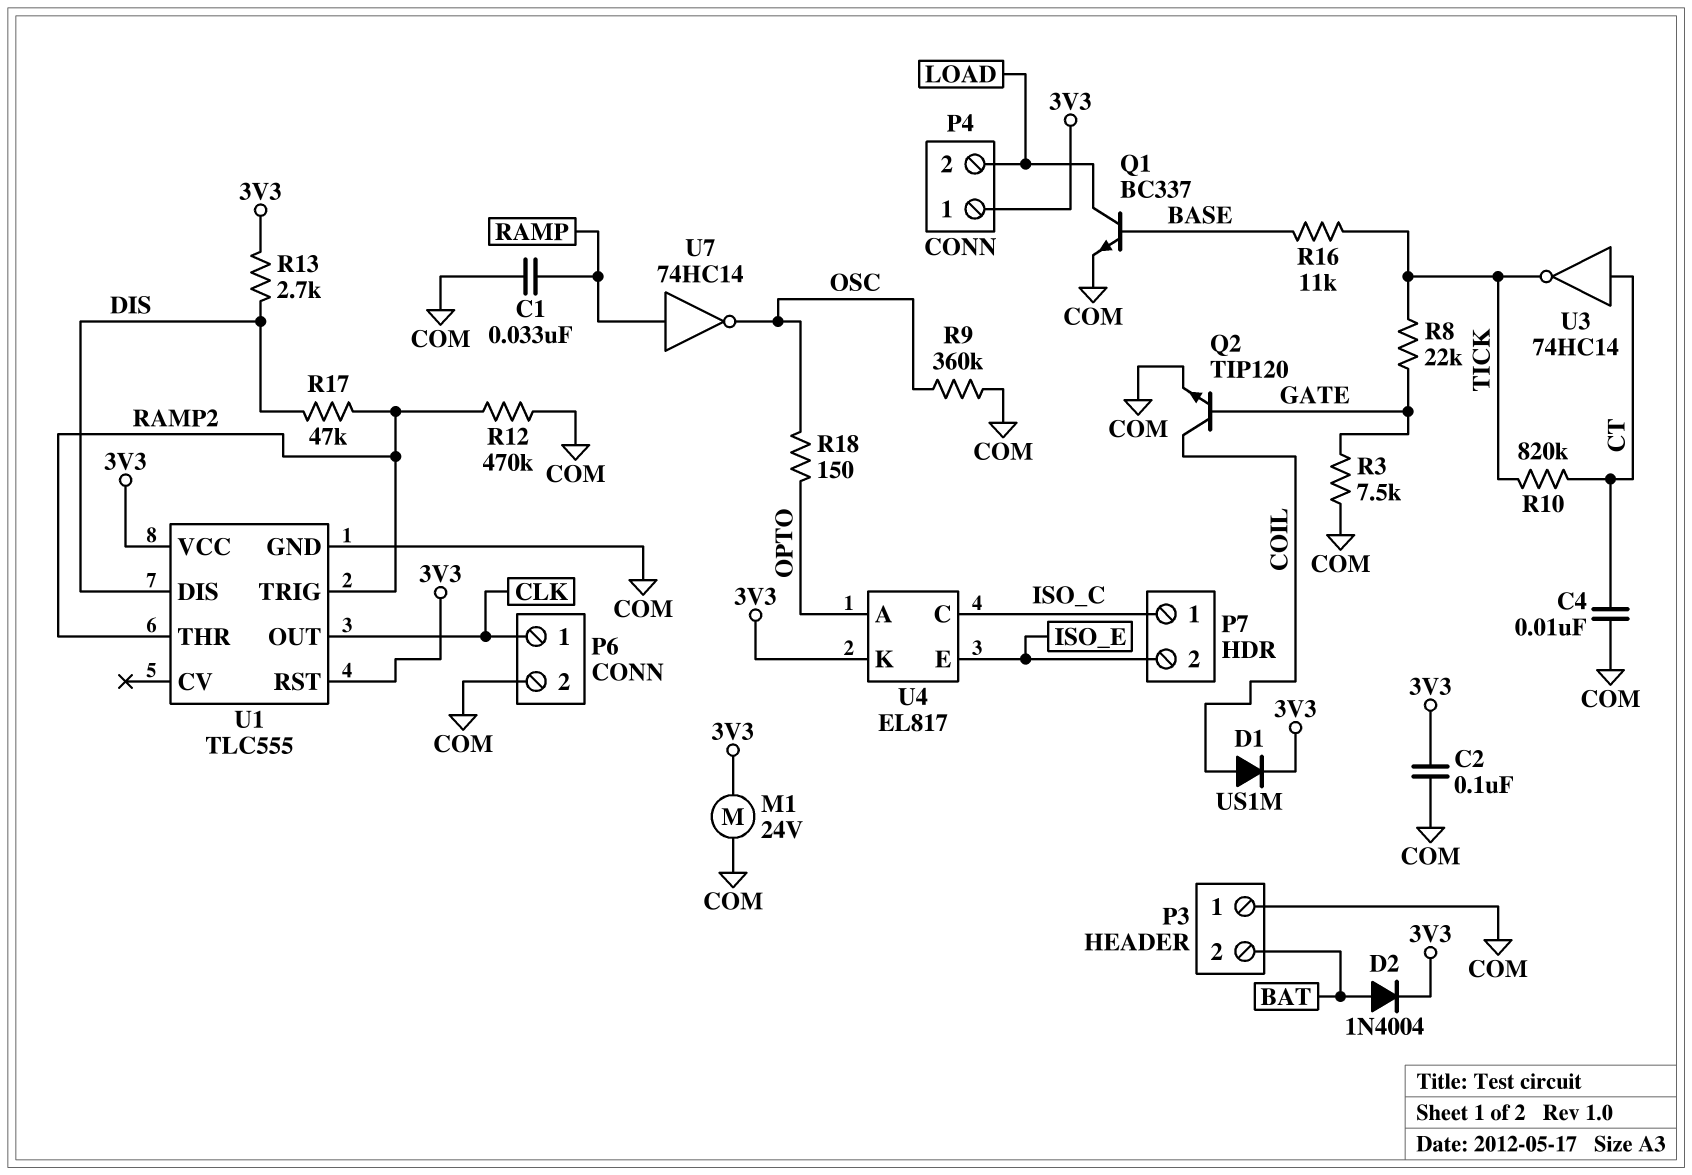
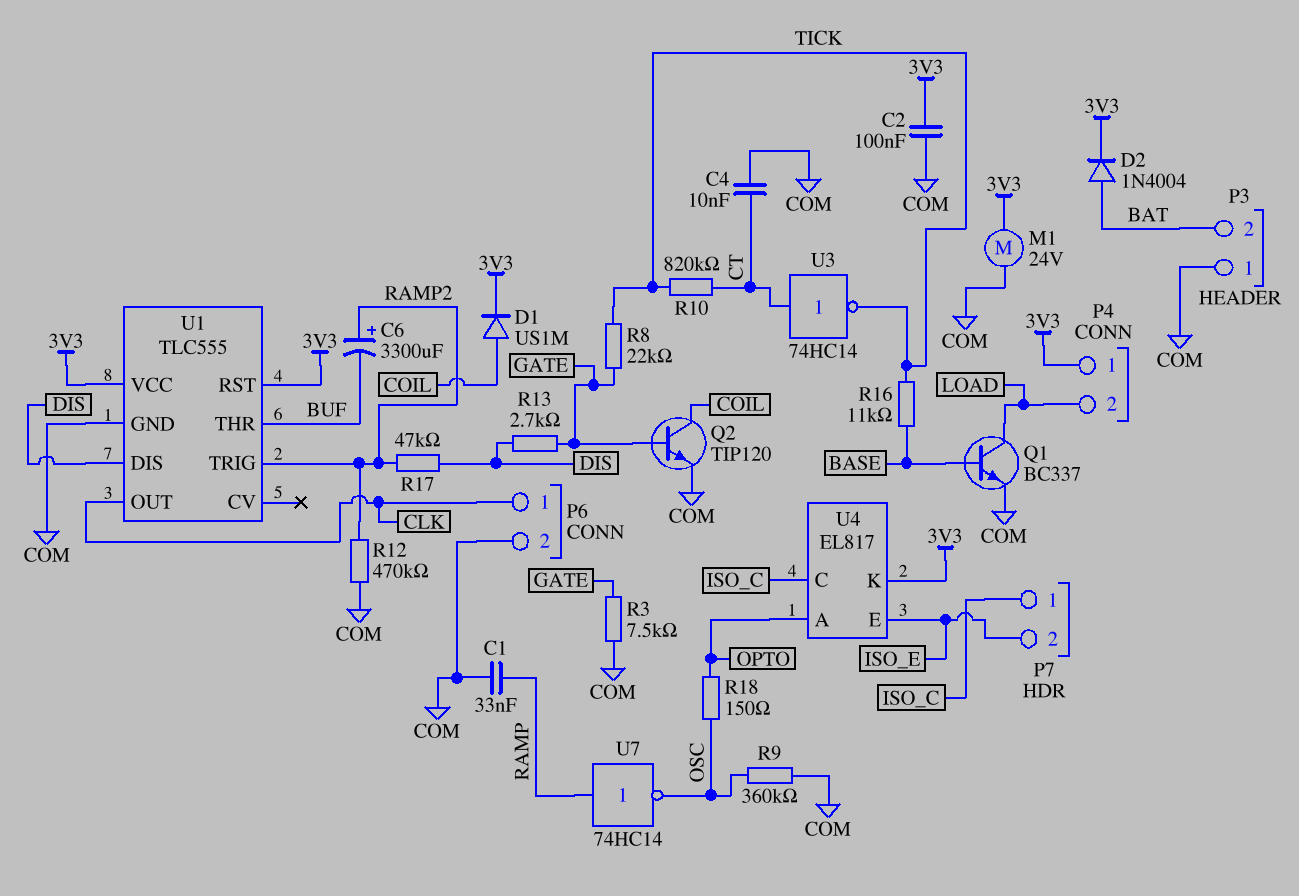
C6: none -> 3300uF (plus RAMP2, minus BUF)
R13: 2.7k (3V3, DIS) -> 2.7k (DIS, GATE)
U1 pin THR: RAMP2 -> BUF

